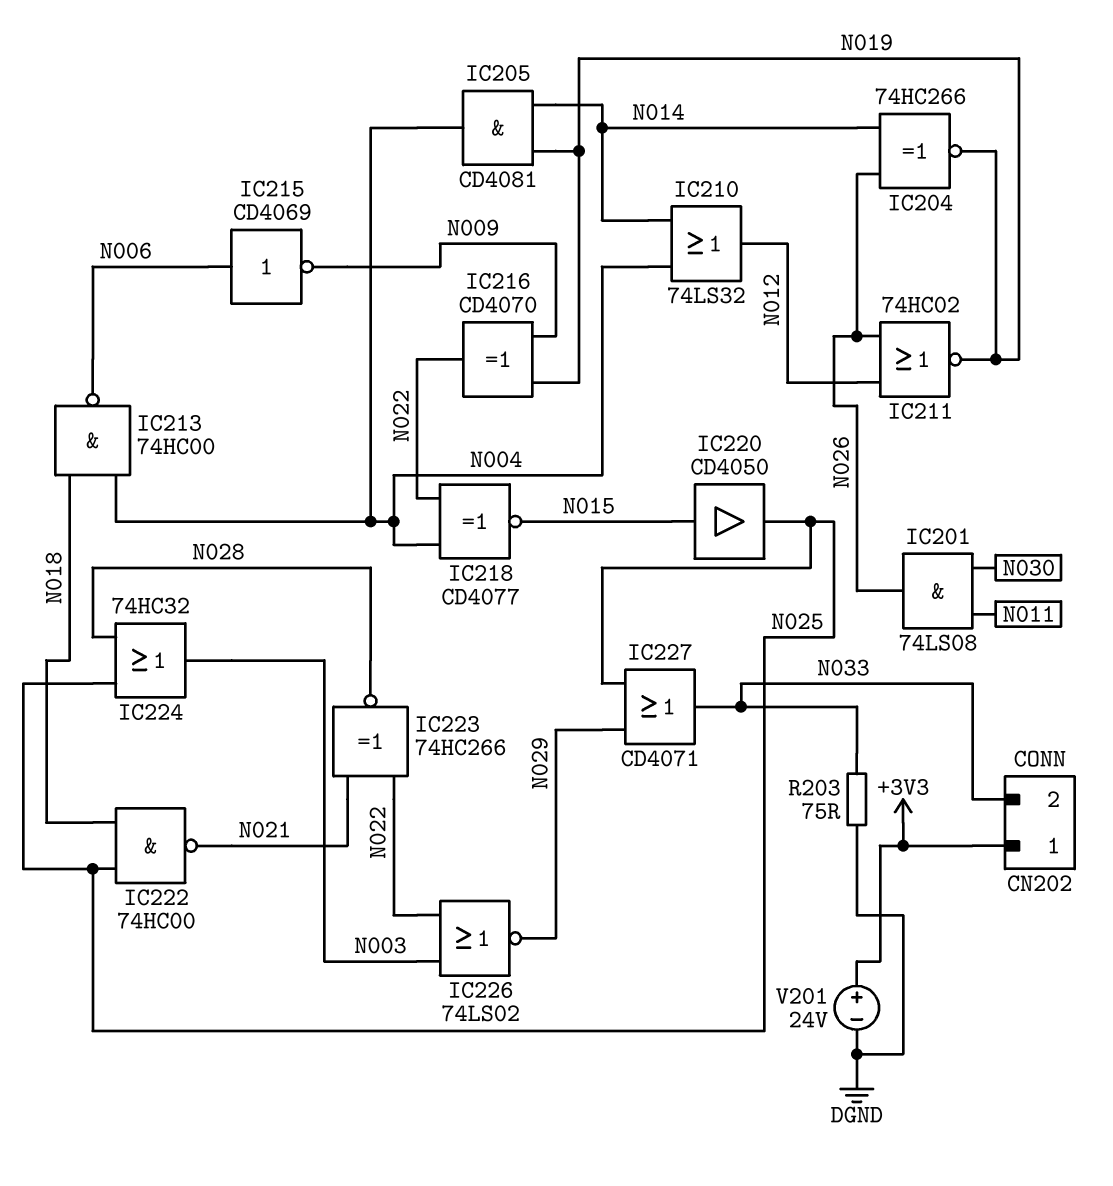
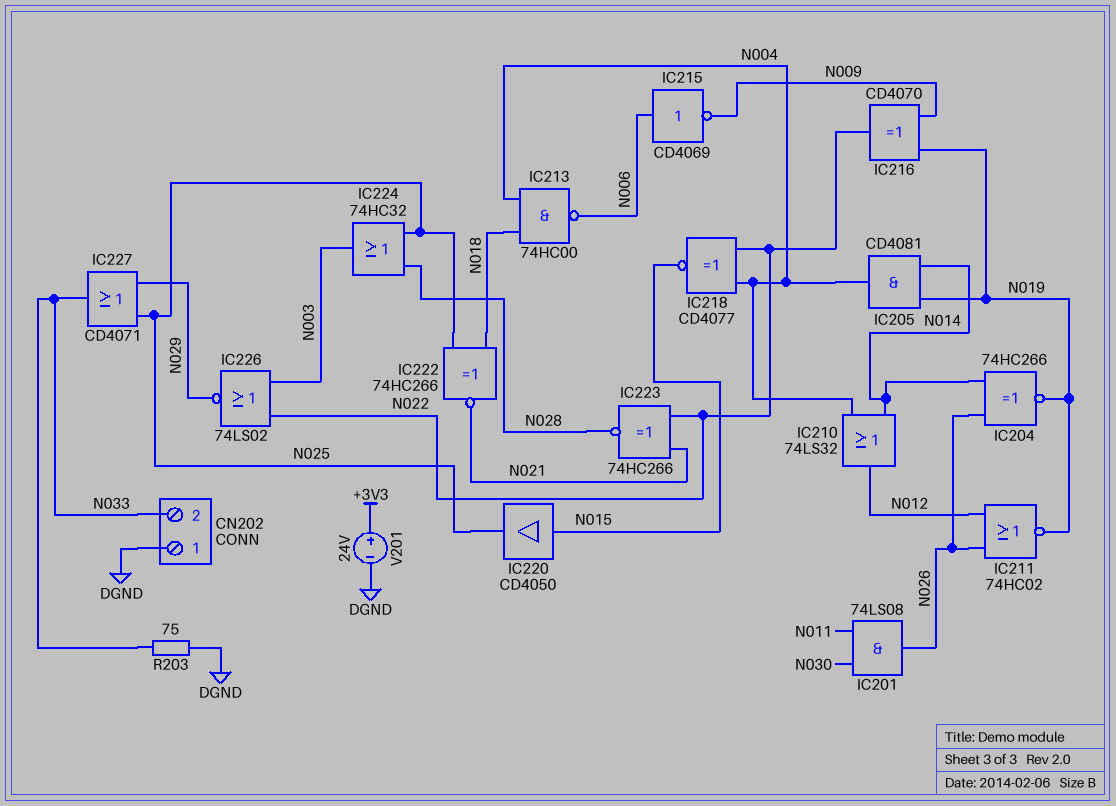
CN202 pin 1: +3V3 -> DGND
IC222: NAND 74HC00 (in N018, in N025, out N021) -> XNOR 74HC266 (in N018, in N025, out N021)

